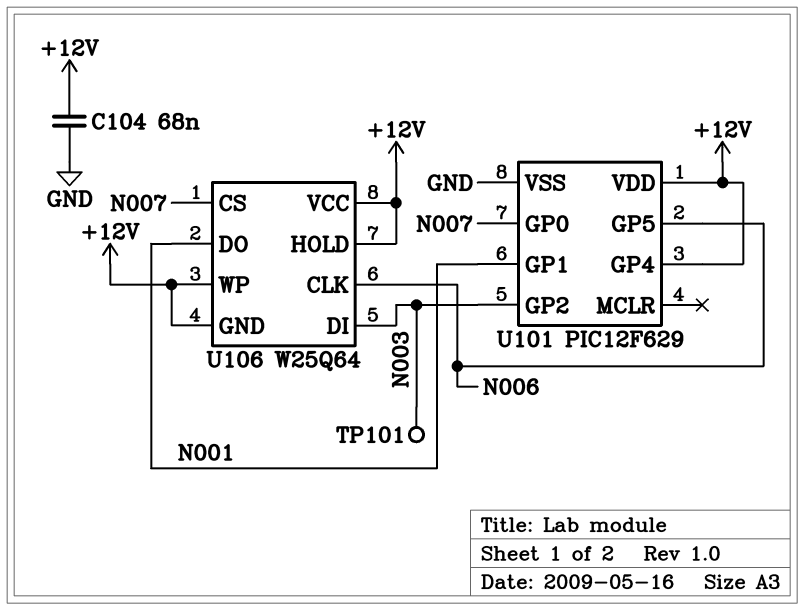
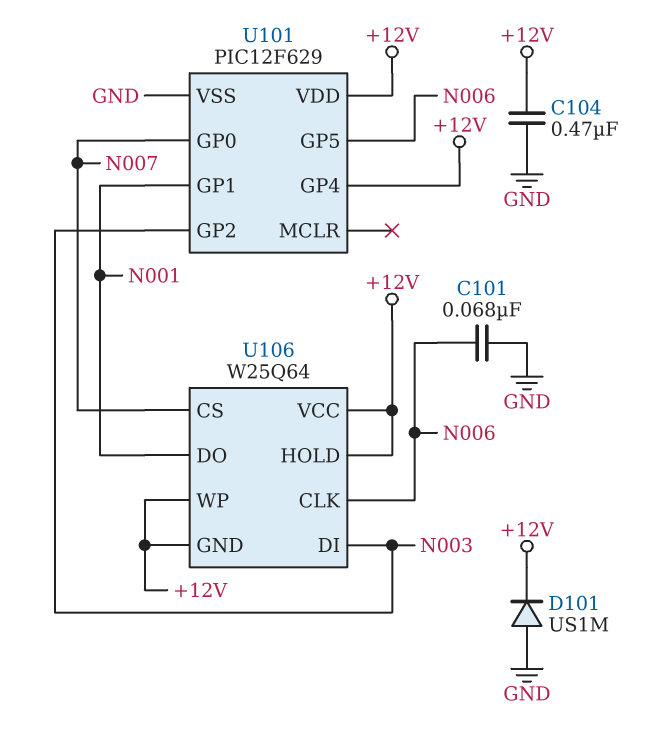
C101: none -> 68nF (GND, N006)
C104: 68nF (+12V, GND) -> 470nF (+12V, GND)
D101: none -> diode US1M (A GND, K +12V)
TP101: test point (N003) -> none

